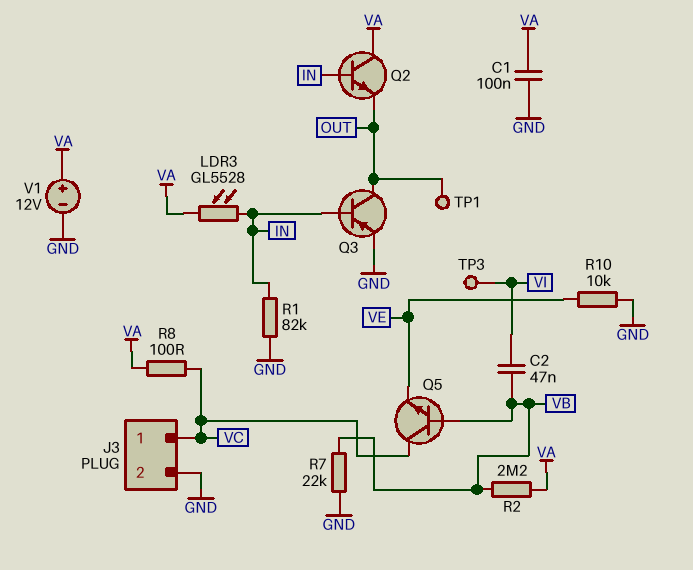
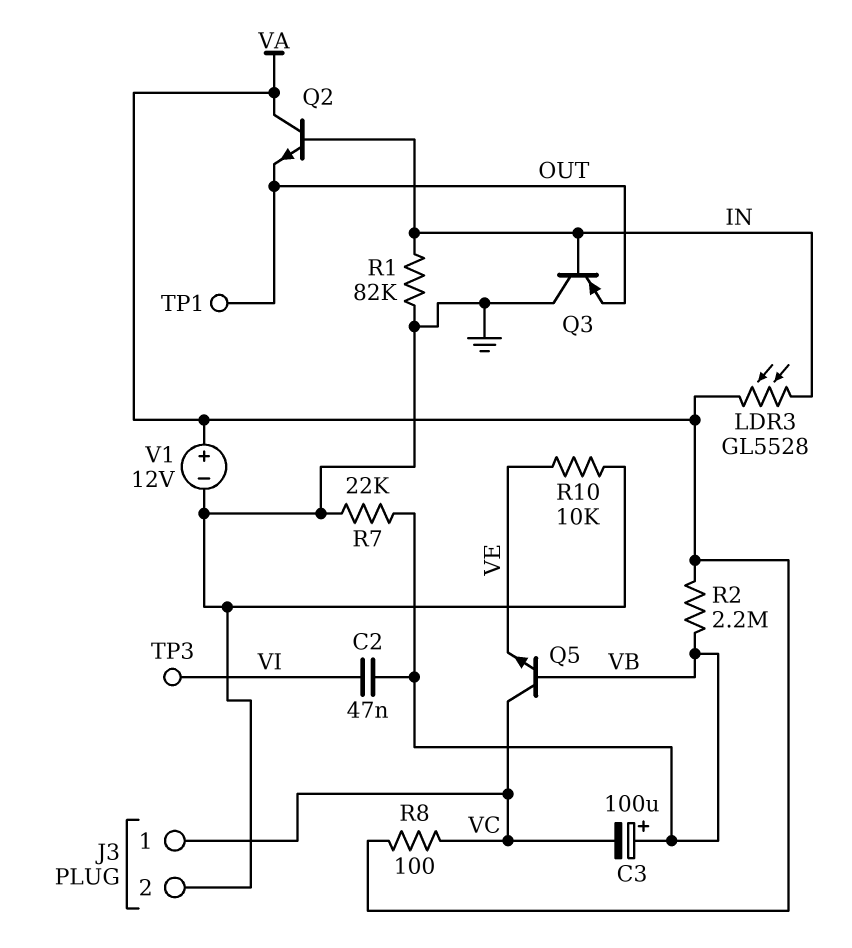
C1: 100nF (GND, VA) -> none
C3: none -> 100uF (plus VB, minus VC)
Q3: PNP (B IN, C OUT, E GND) -> PNP (B IN, C GND, E OUT)

